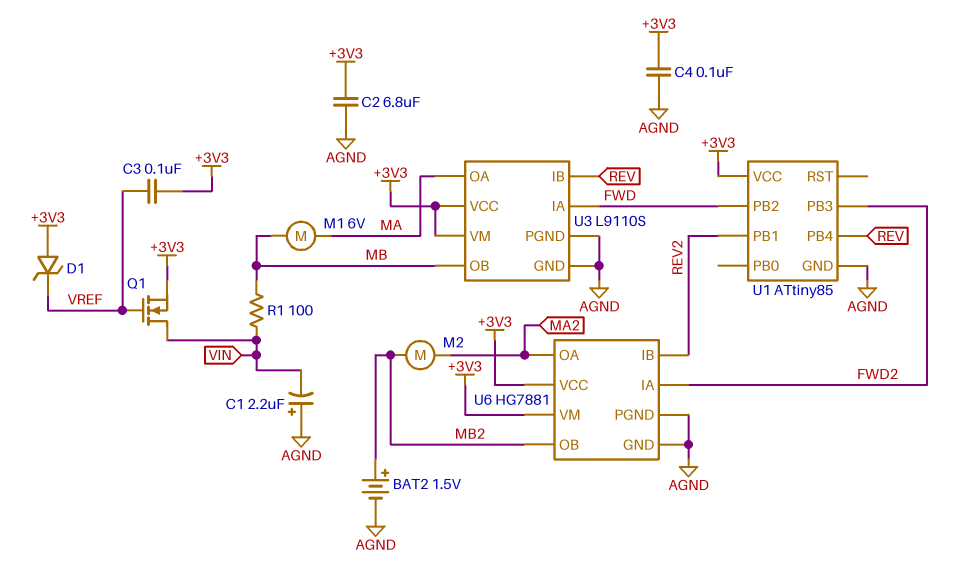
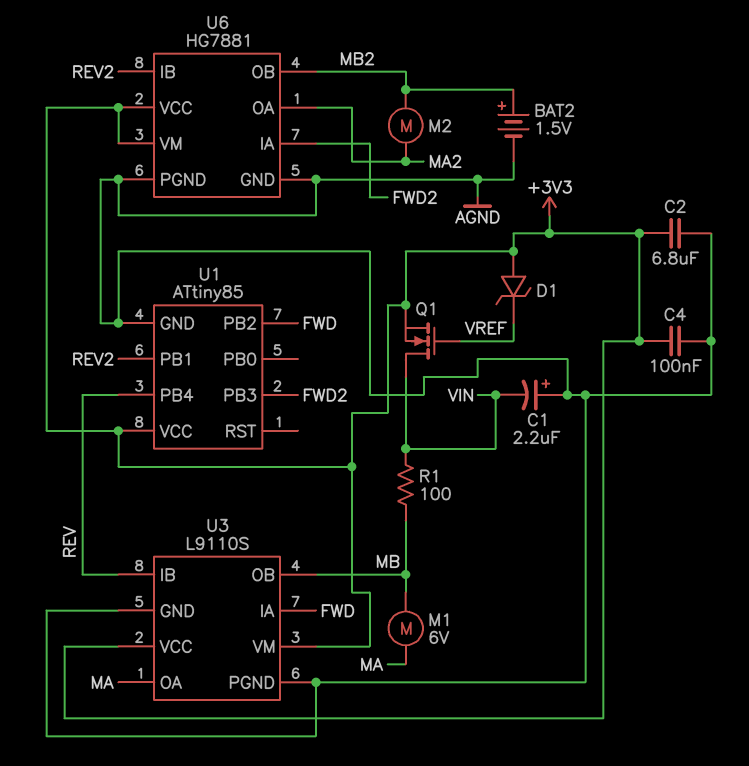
C3: 100nF (+3V3, VREF) -> none

